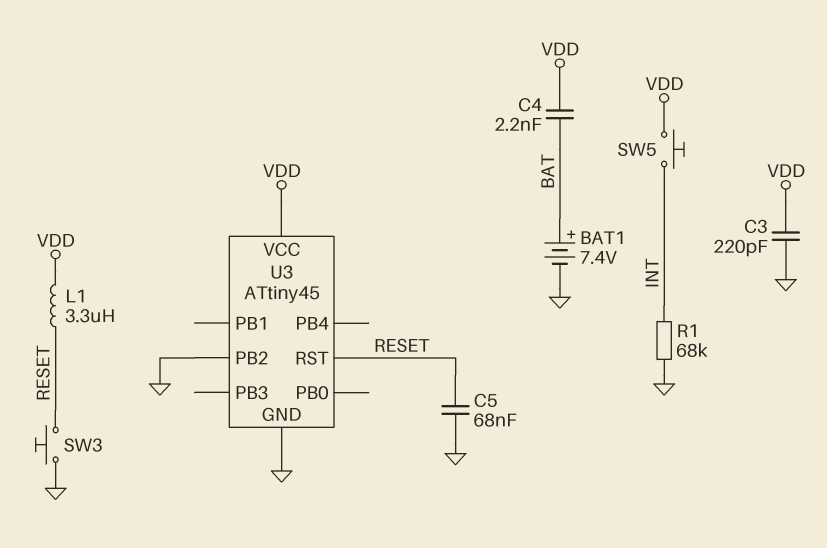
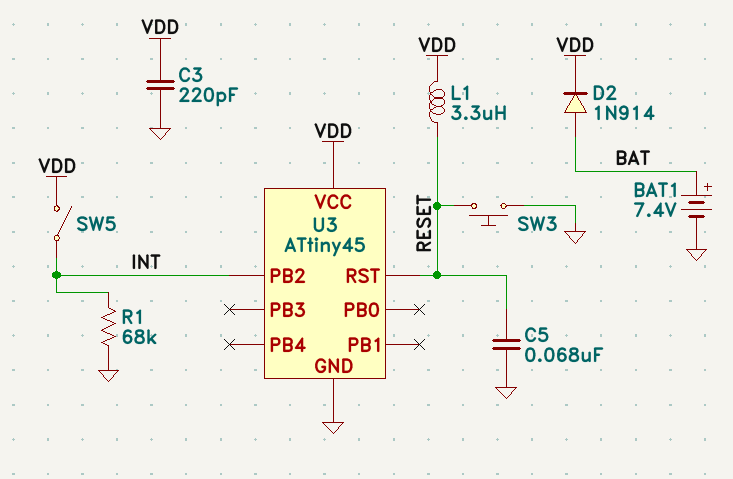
C4: 2.2nF (BAT, VDD) -> none
D2: none -> diode 1N914 (A BAT, K VDD)
SW5: button (INT, VDD) -> switch (INT, VDD)
U3 pin PB2: GND -> INT

